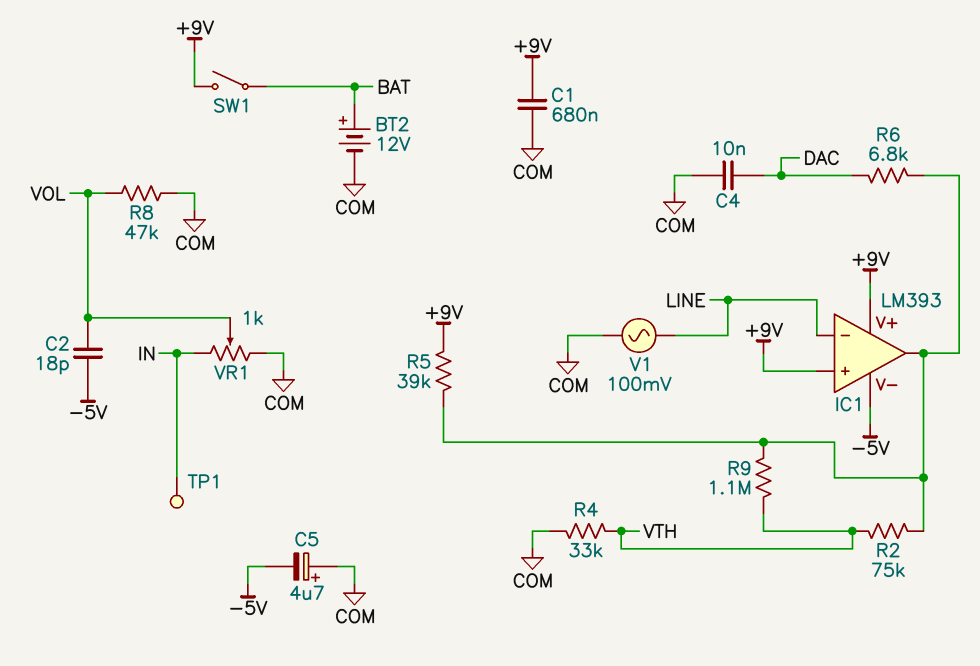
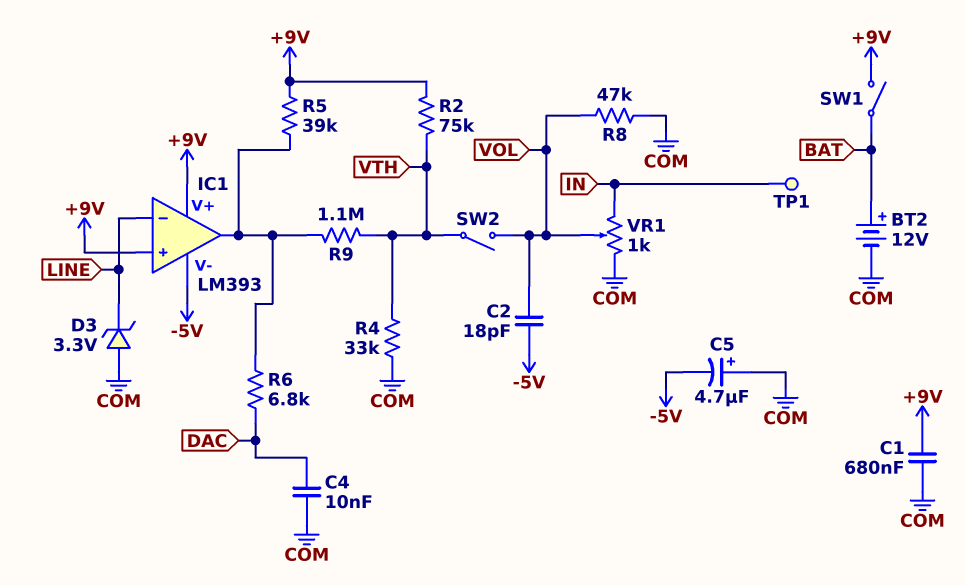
D3: none -> zener 3.3V (A COM, K LINE)
R2: 75k (IC1/out, VTH) -> 75k (+9V, VTH)
SW2: none -> switch (VOL, VTH)
V1: AC 100mV (COM, LINE) -> none

